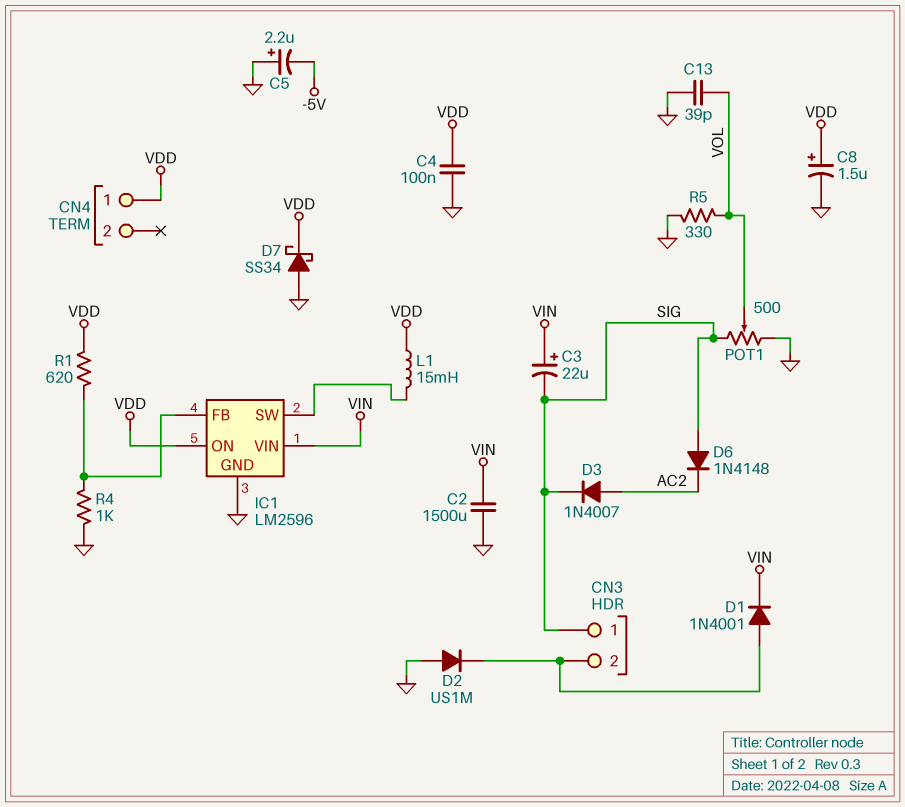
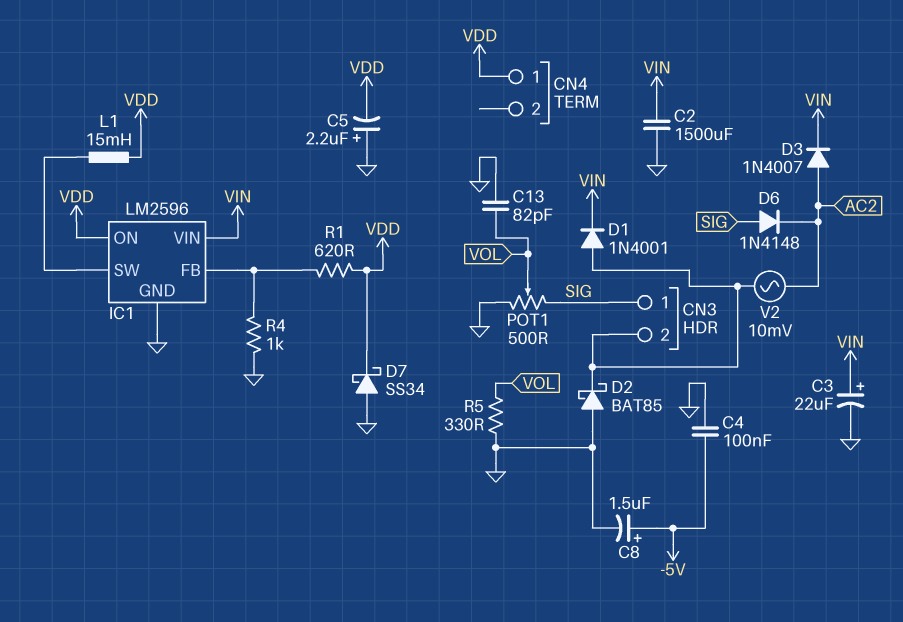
C3: 22uF (plus VIN, minus SIG) -> 22uF (plus VIN, minus GND)
C4: 100nF (GND, VDD) -> 100nF (-5V, GND)
C5: 2.2uF (plus GND, minus -5V) -> 2.2uF (plus GND, minus VDD)
C8: 1.5uF (plus VDD, minus GND) -> 1.5uF (plus -5V, minus GND)
C13: 39pF (GND, VOL) -> 82pF (GND, VOL)
D2: diode US1M (A GND, K CN3/2) -> schottky BAT85 (A GND, K CN3/2)
D3: diode 1N4007 (A AC2, K SIG) -> diode 1N4007 (A AC2, K VIN)
V2: none -> AC 10mV (AC2, CN3/2)

